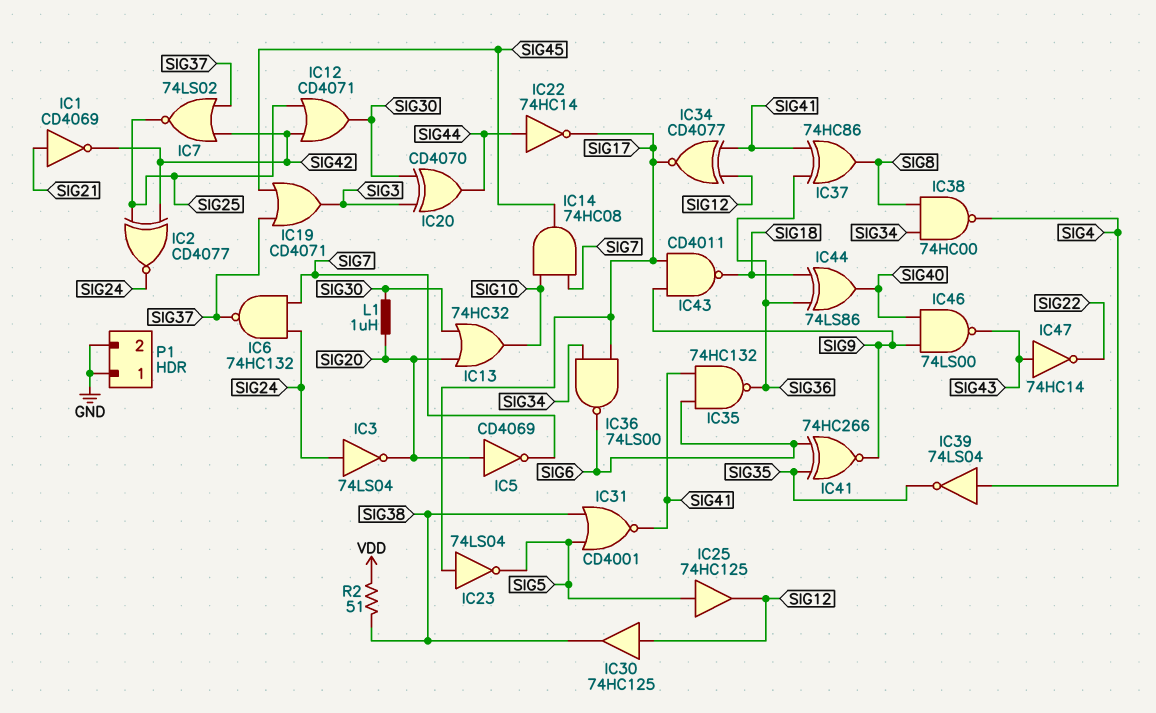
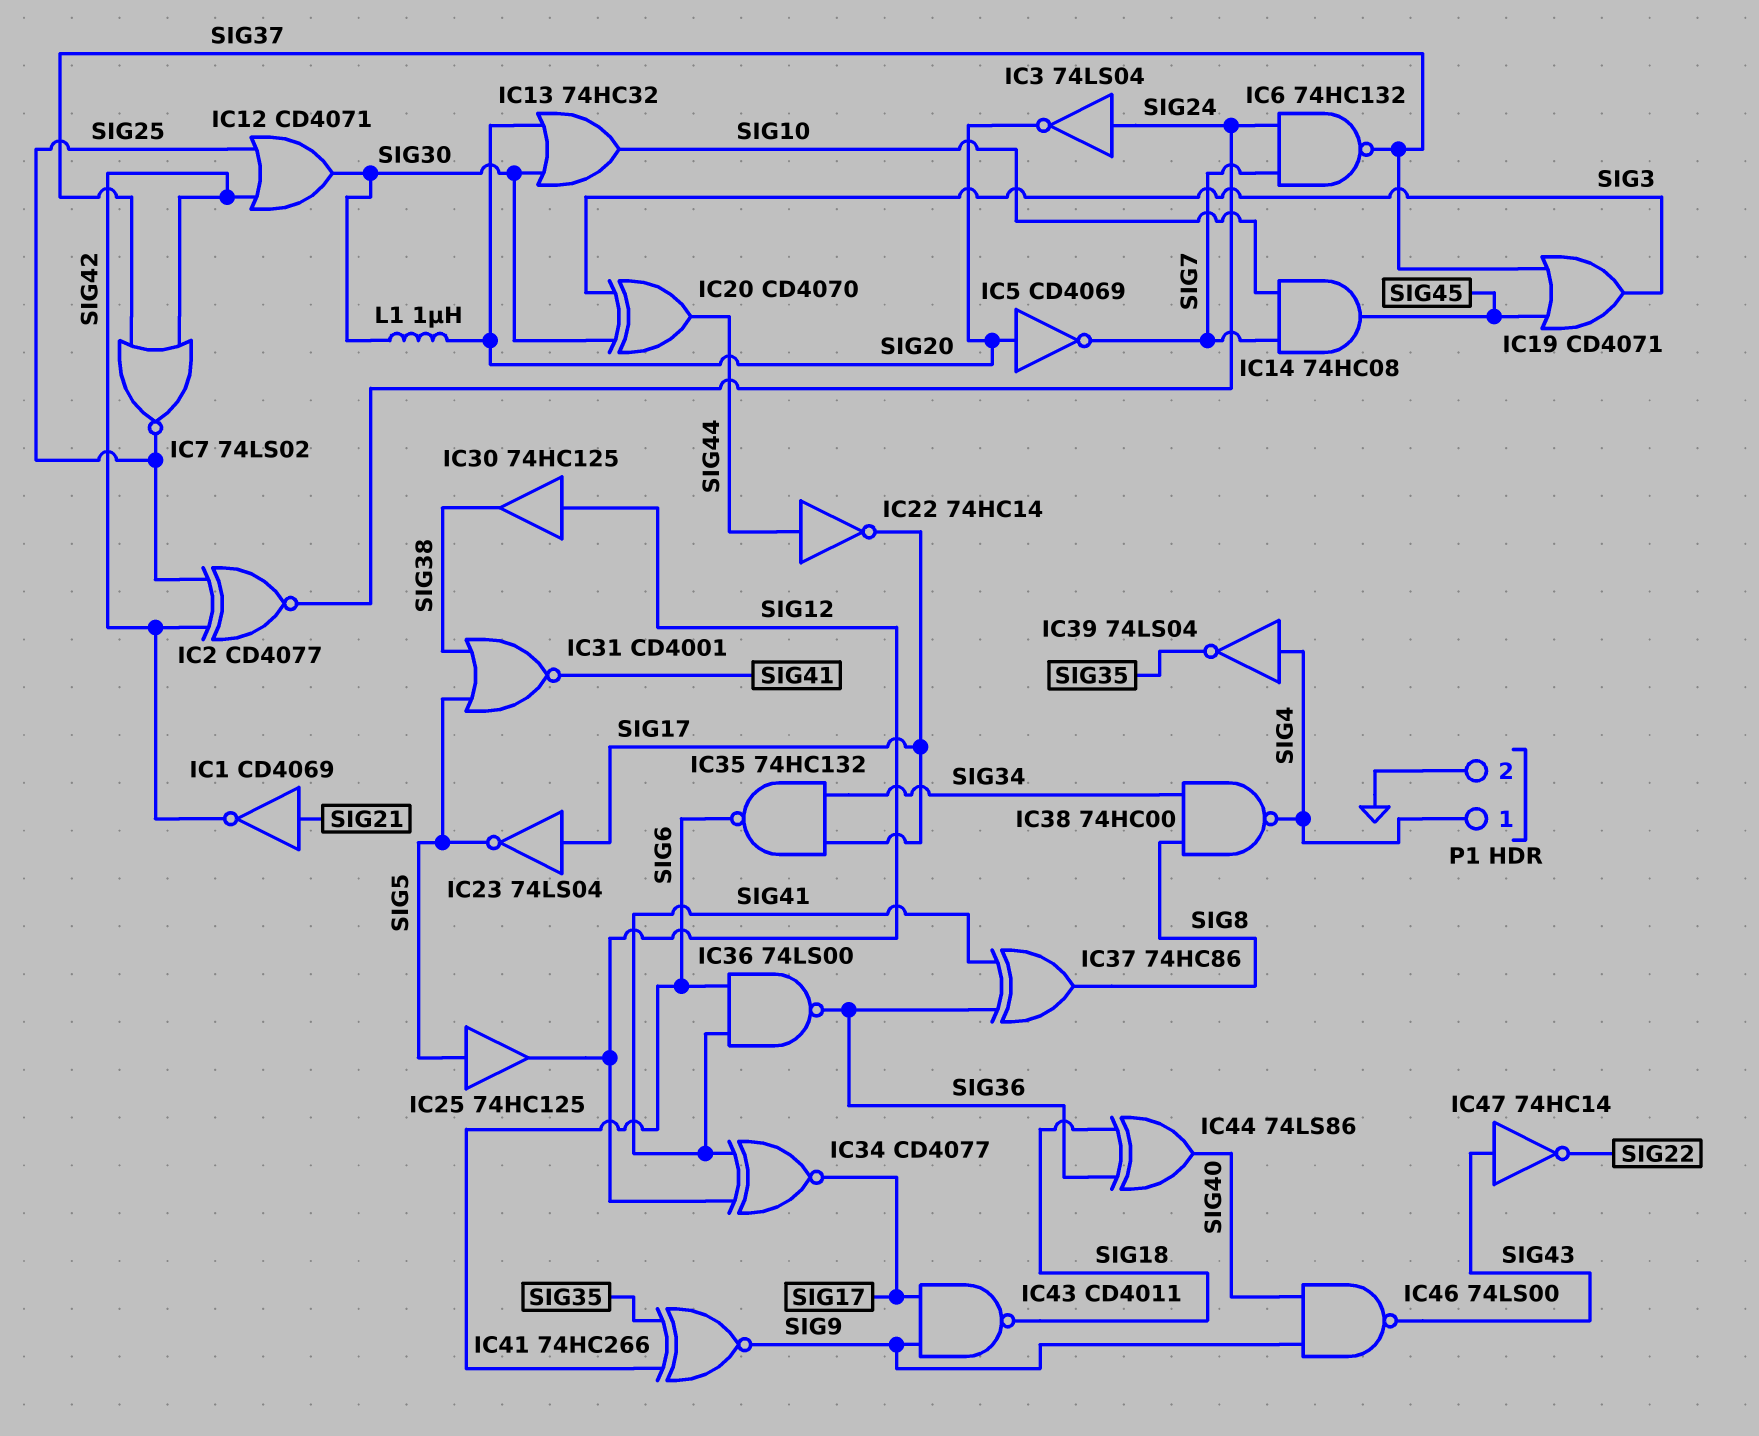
IC35: NAND 74HC132 (in SIG6, in SIG41, out SIG36) -> NAND 74HC132 (in SIG17, in SIG34, out SIG6)
IC36: NAND 74LS00 (in SIG17, in SIG34, out SIG6) -> NAND 74LS00 (in SIG6, in SIG41, out SIG36)
P1 pin 1: GND -> SIG4
R2: 51 (SIG38, VDD) -> none

